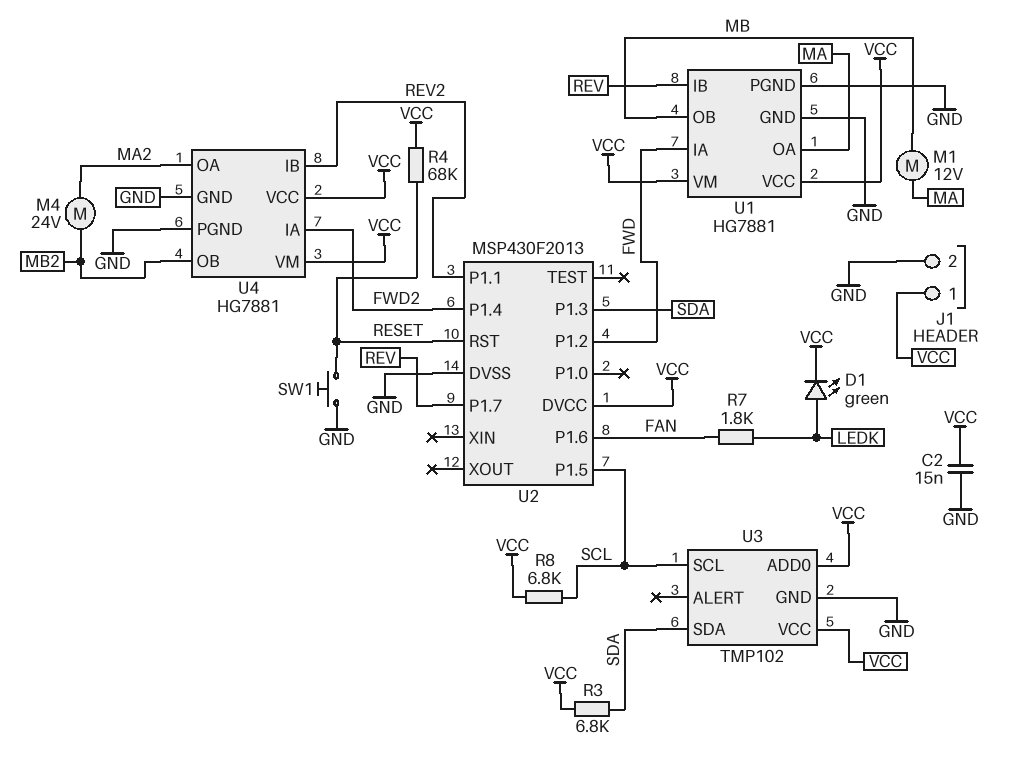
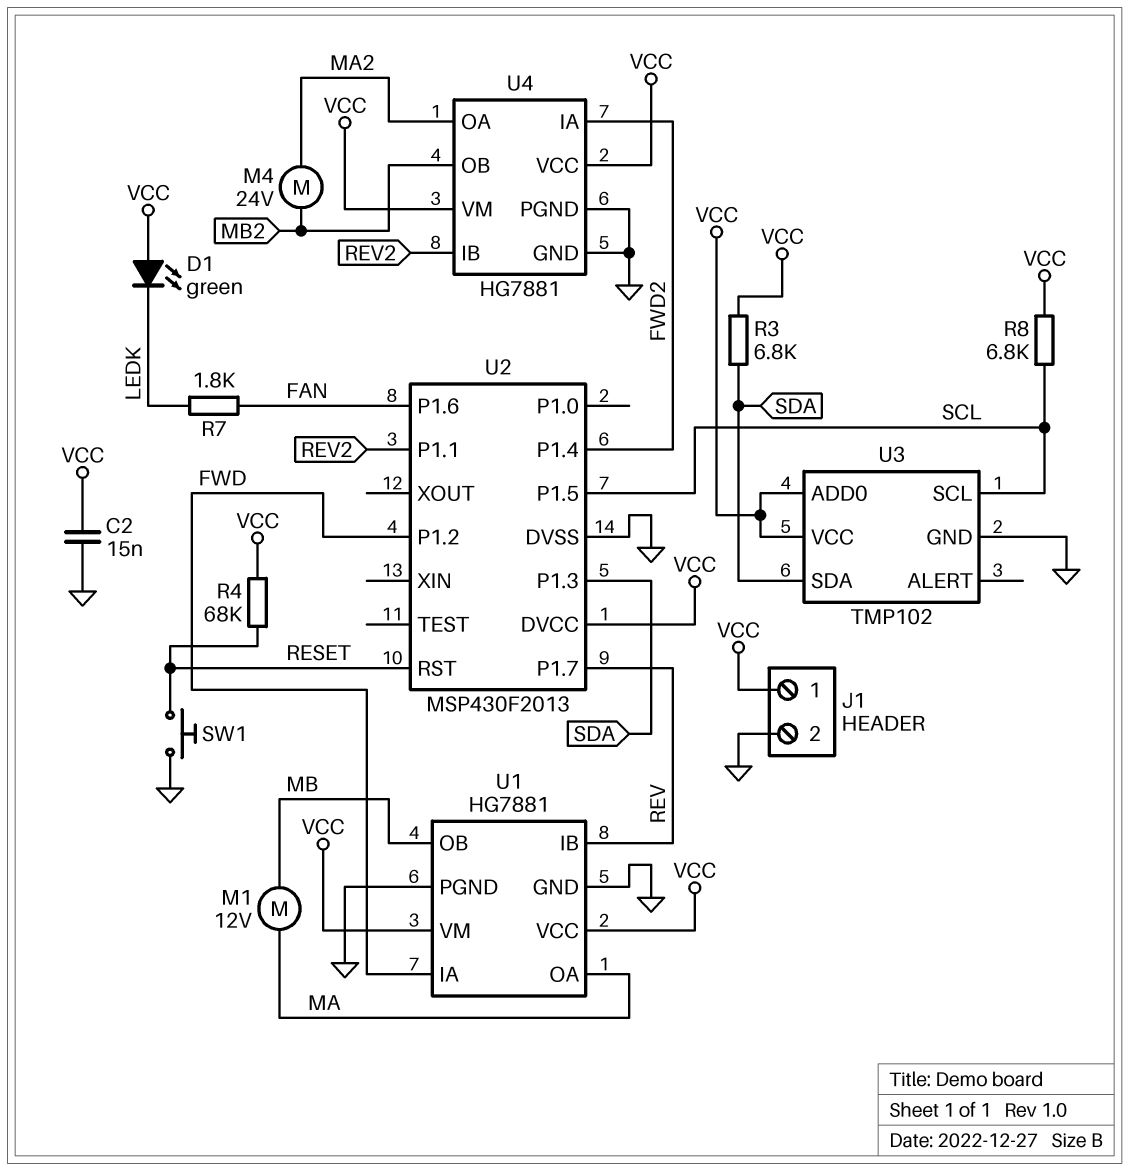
D1: LED green (A LEDK, K VCC) -> LED green (A VCC, K LEDK)

